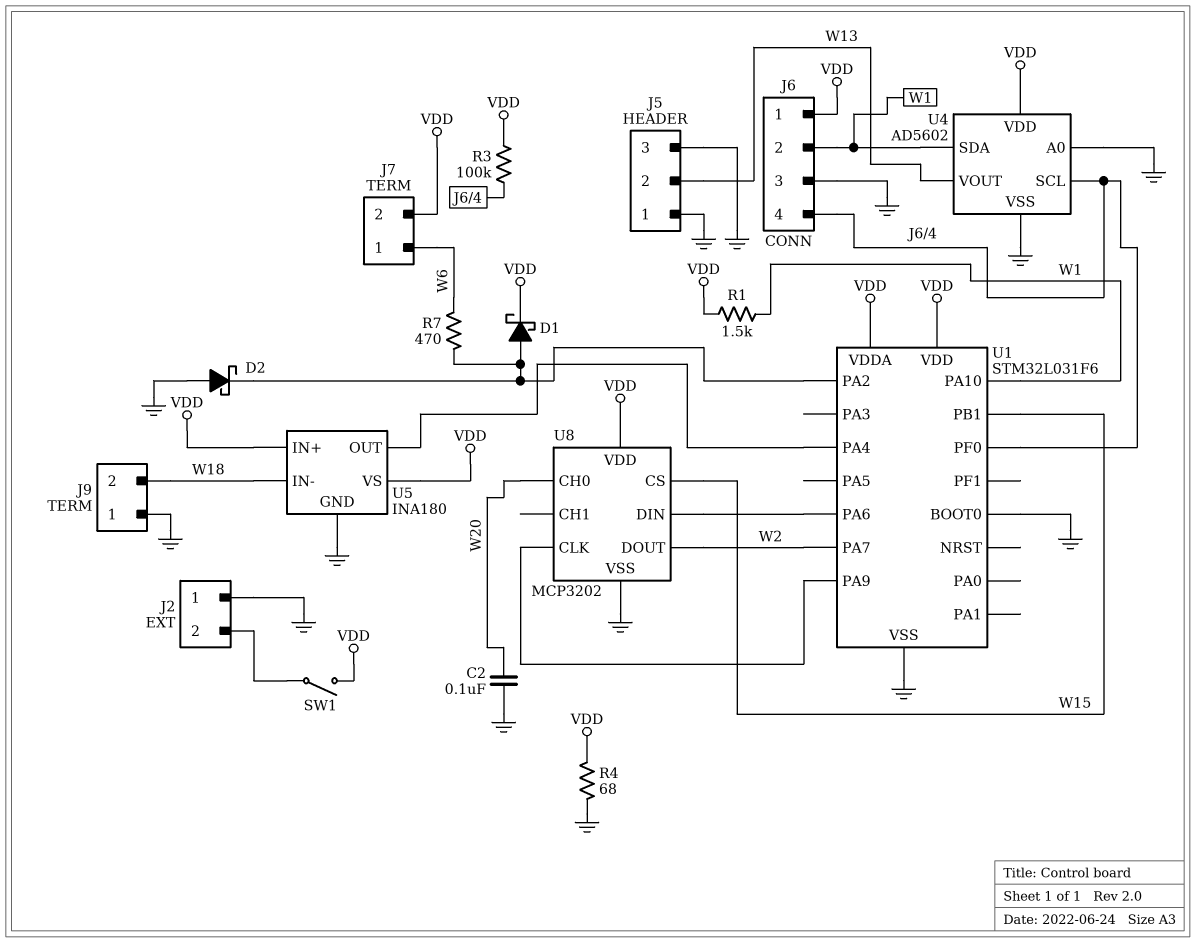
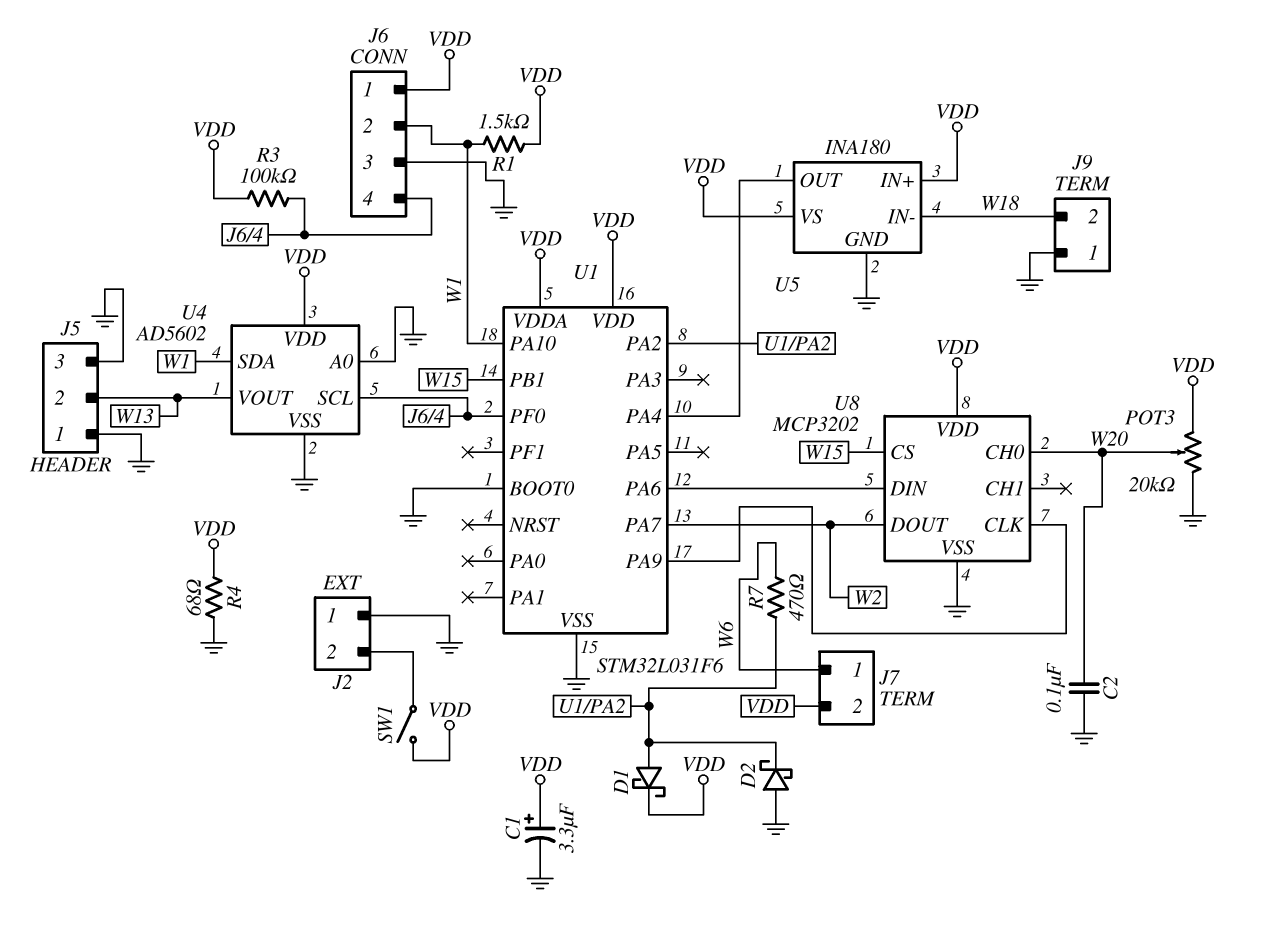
C1: none -> 3.3uF (plus VDD, minus GND)
POT3: none -> 20k (GND, VDD, wiper W20)

